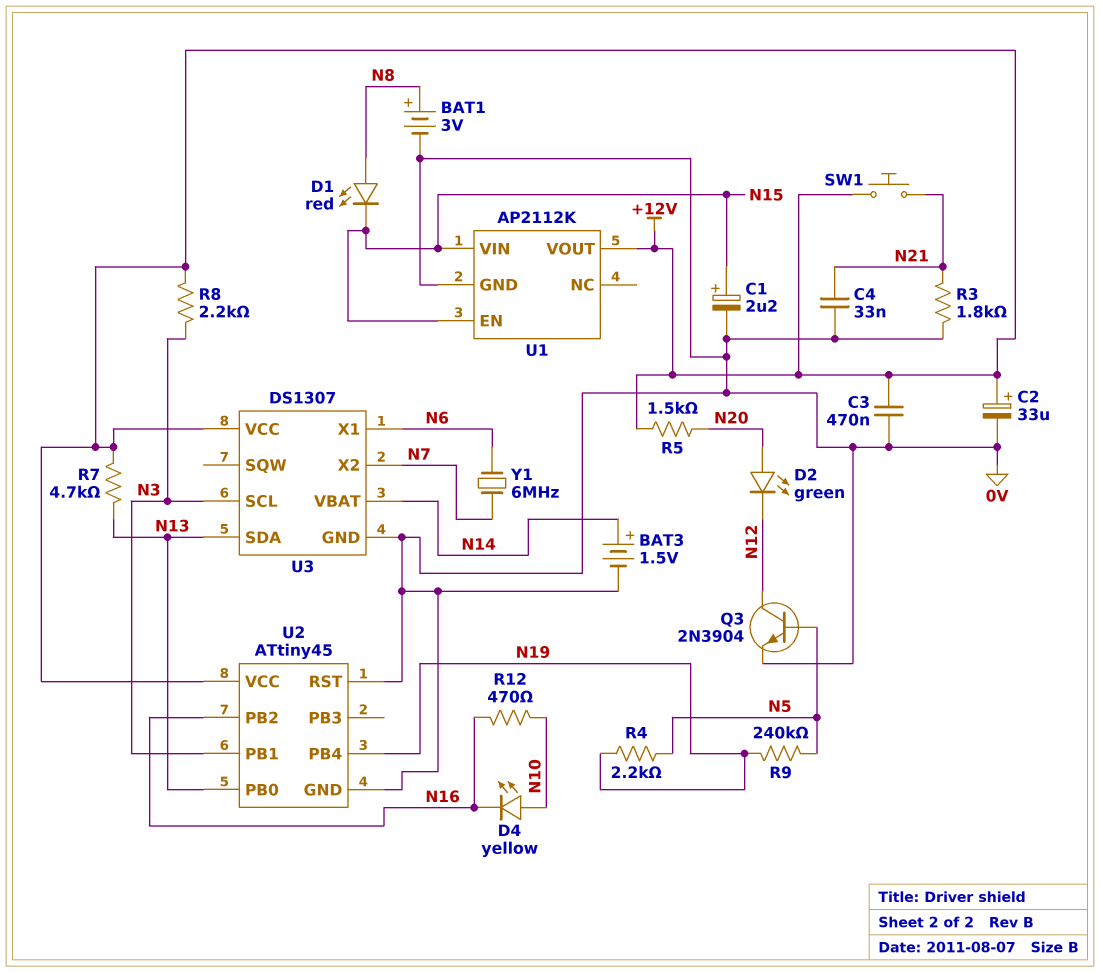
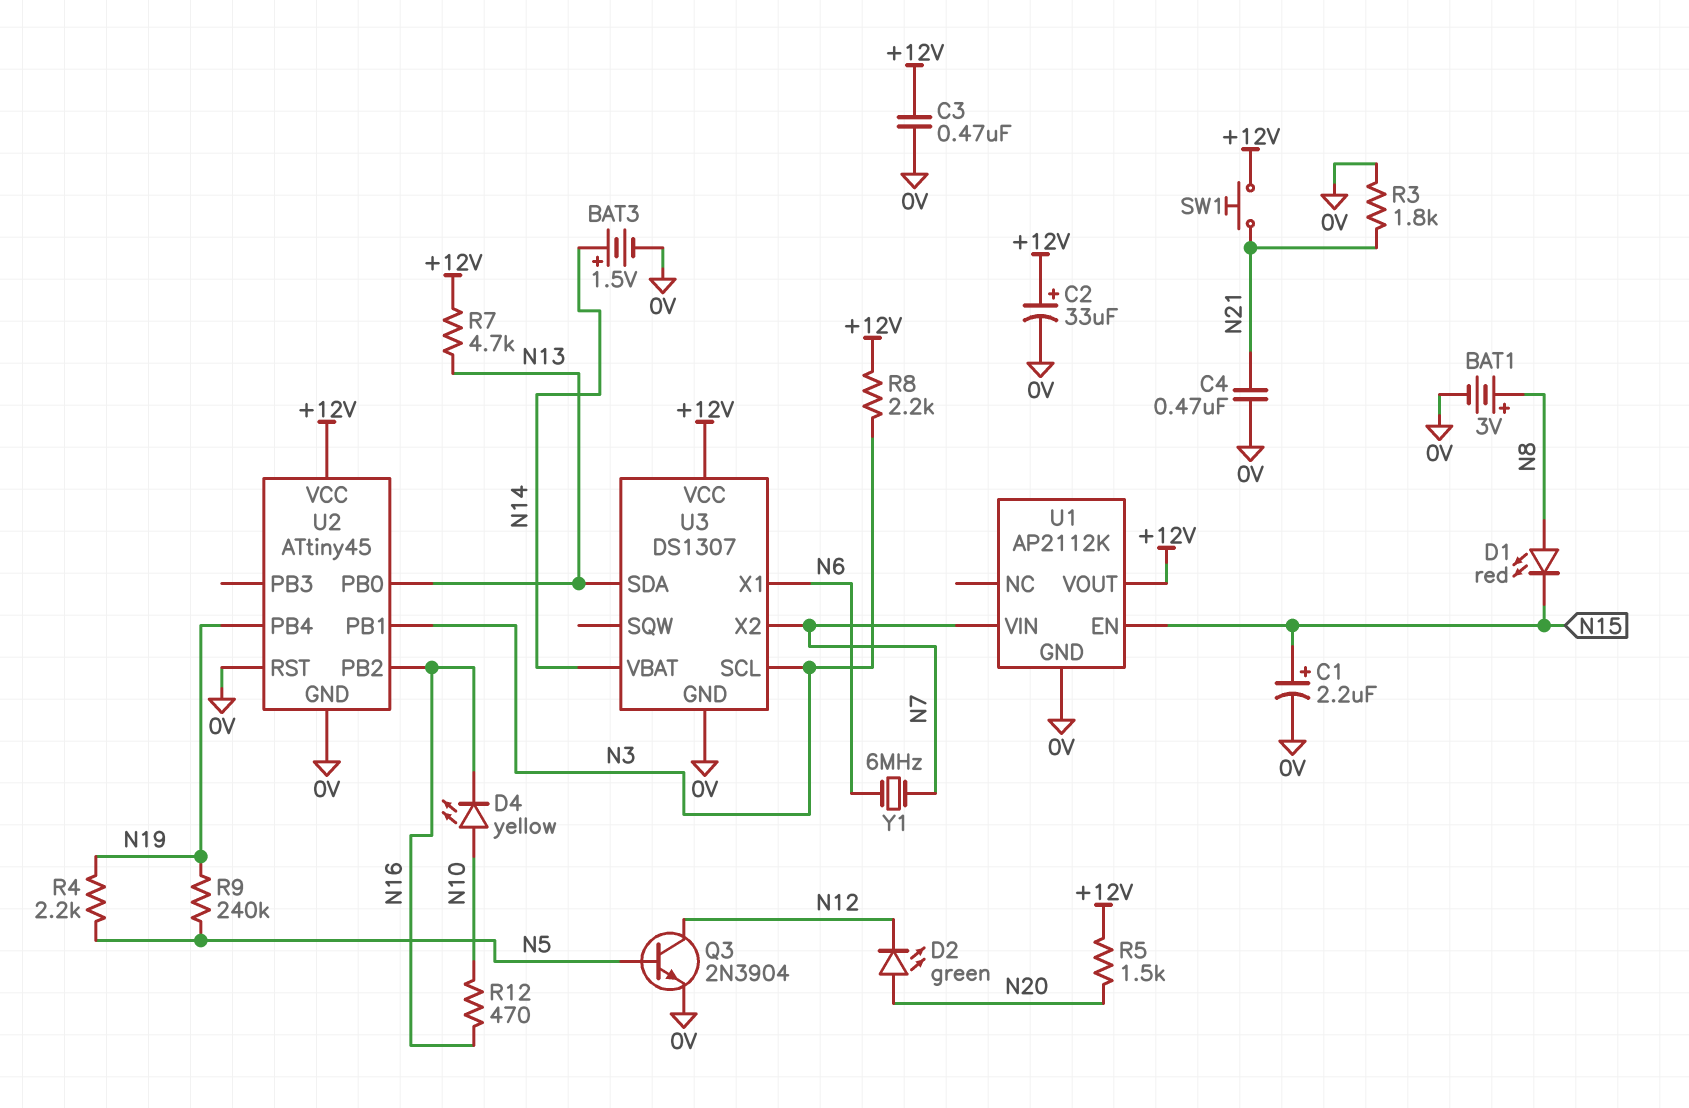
C4: 33nF (0V, N21) -> 470nF (0V, N21)
U1 pin VIN: N15 -> N7

